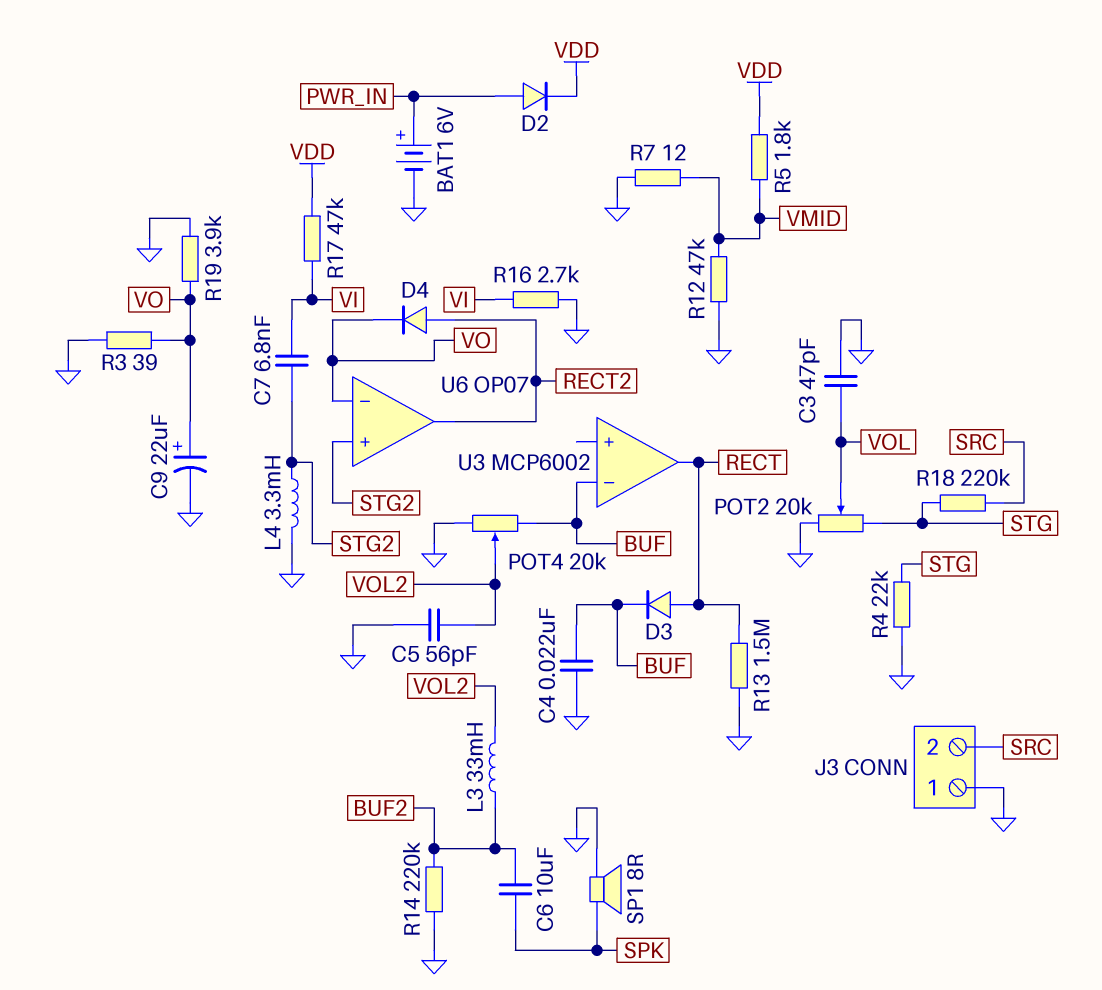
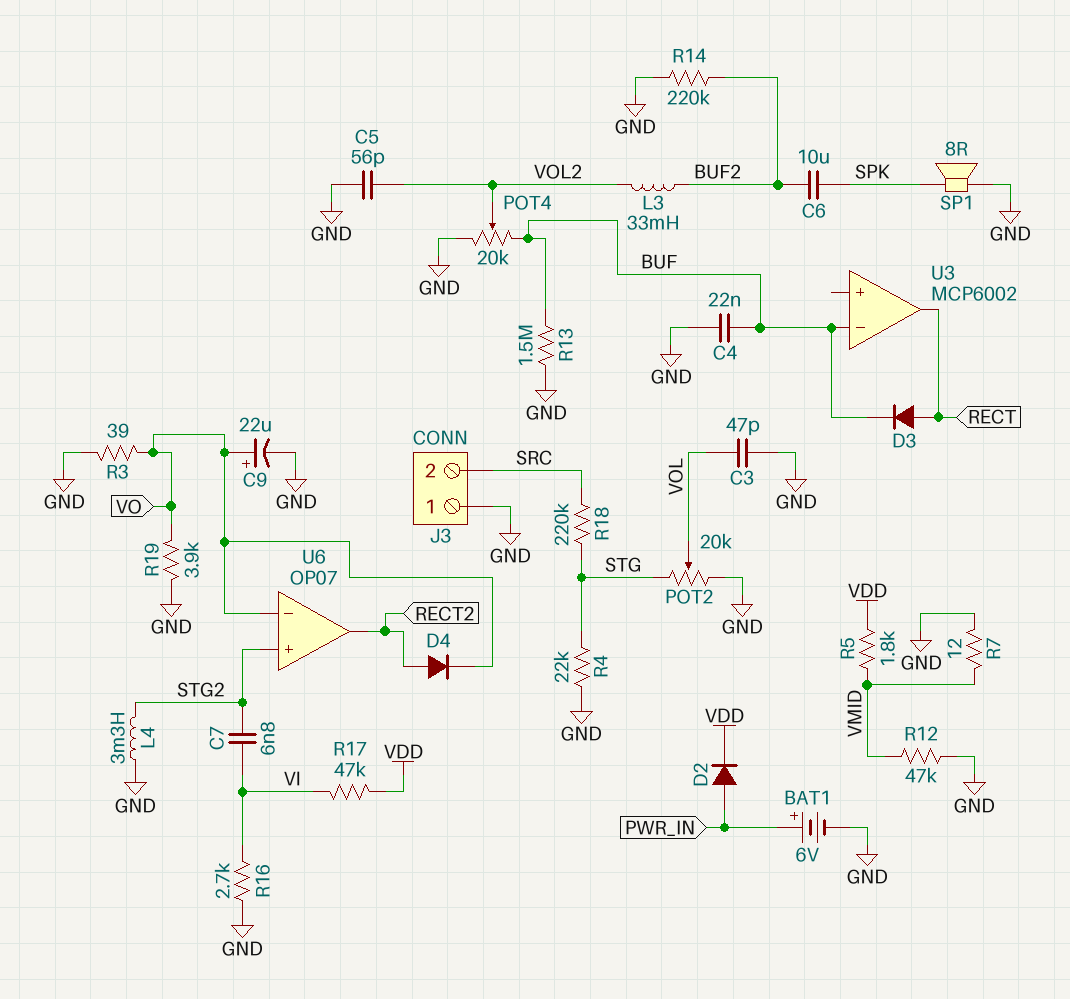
R13: 1.5M (GND, RECT) -> 1.5M (BUF, GND)

